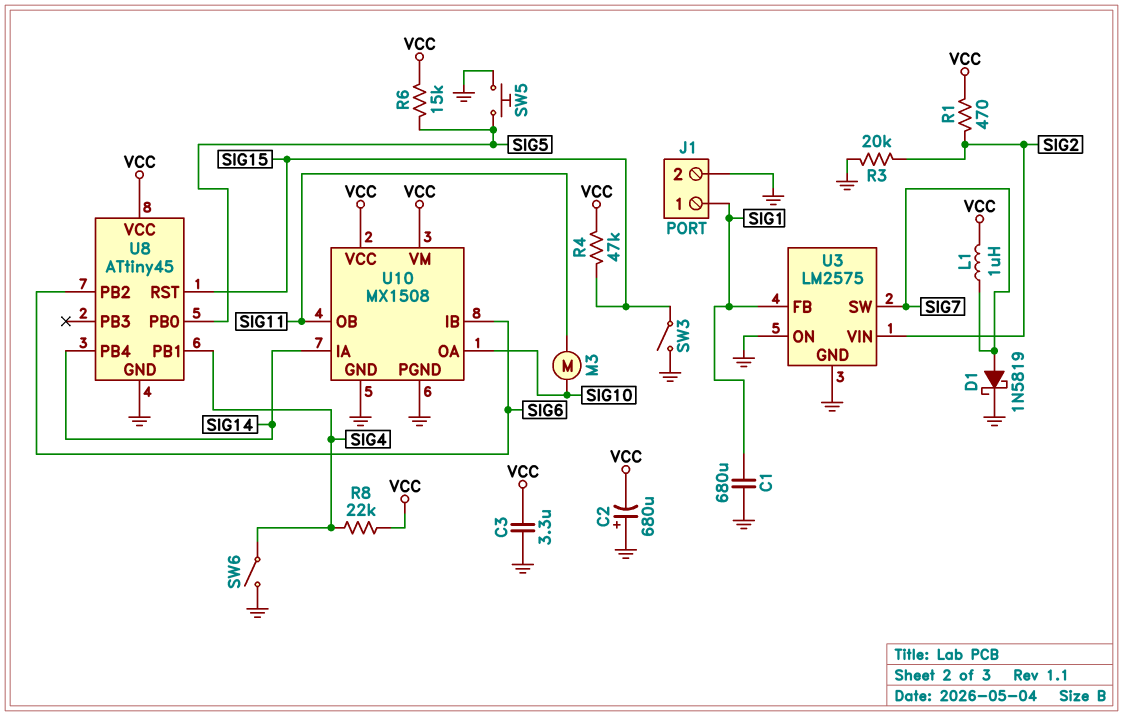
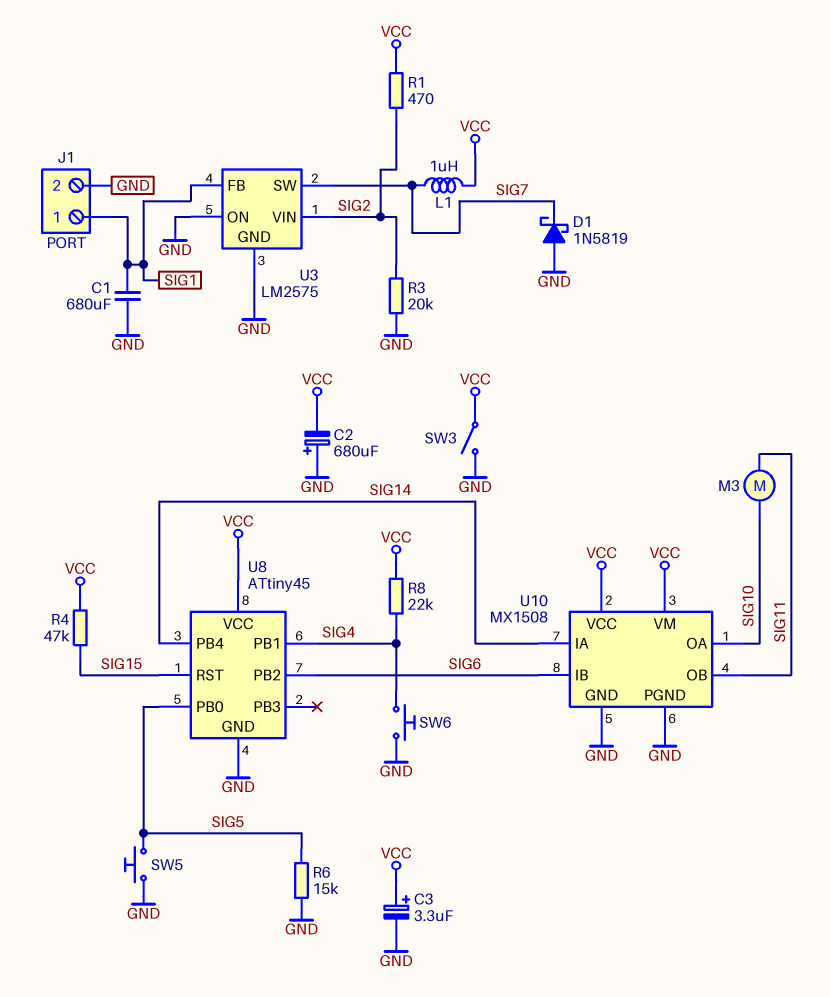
C3: 3.3uF (GND, VCC) -> 3.3uF (plus VCC, minus GND)
D1: schottky 1N5819 (A SIG7, K GND) -> schottky 1N5819 (A GND, K SIG7)
R6: 15k (SIG5, VCC) -> 15k (GND, SIG5)
SW3: switch (GND, SIG15) -> switch (GND, VCC)
SW6: switch (GND, SIG4) -> button (GND, SIG4)

